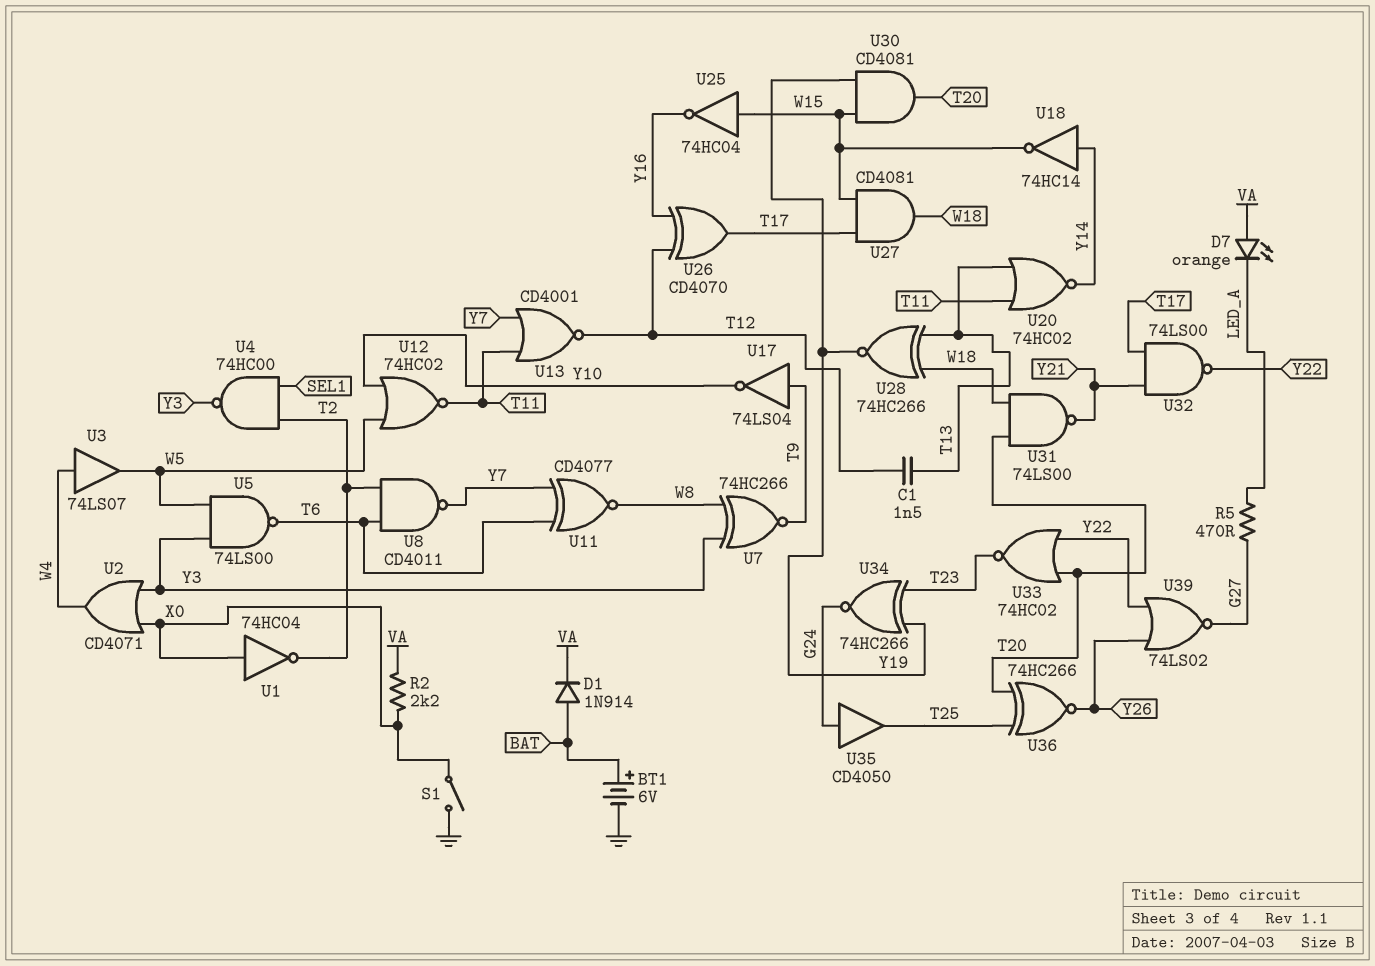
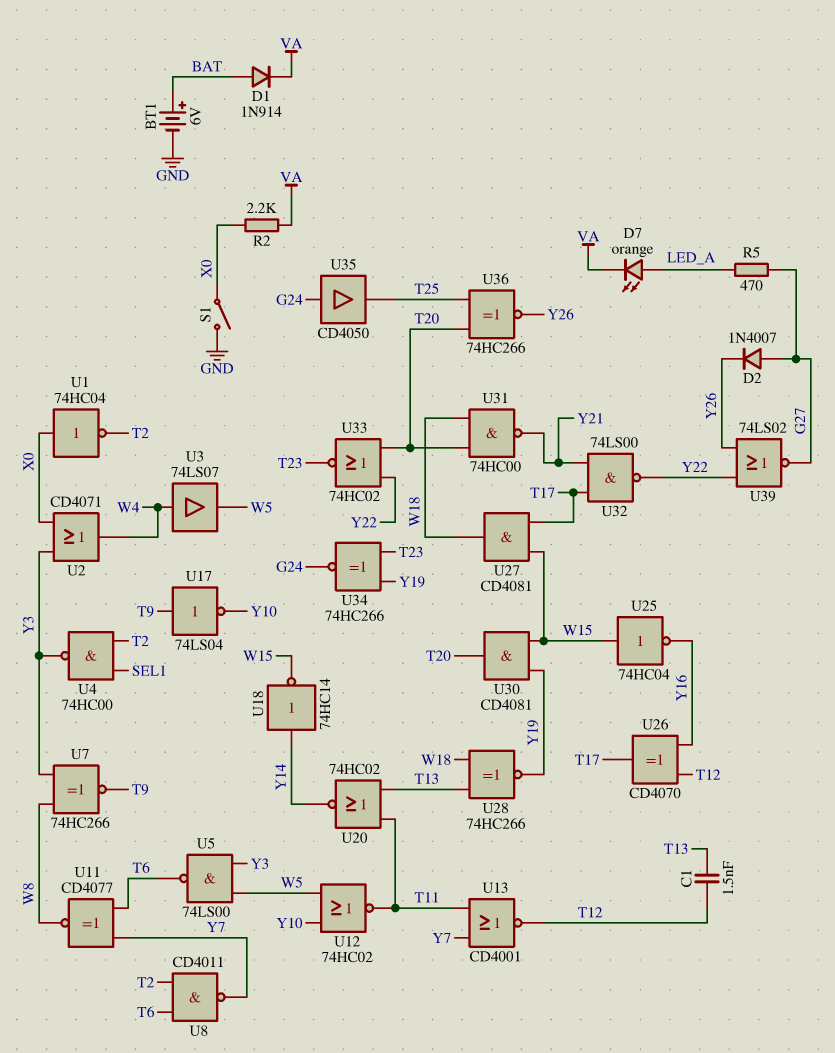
D2: none -> diode 1N4007 (A G27, K Y26)
D7: LED orange (A VA, K LED_A) -> LED orange (A LED_A, K VA)
U31: NAND 74LS00 (in T20, in W18, out Y21) -> NAND 74HC00 (in T20, in W18, out Y21)

